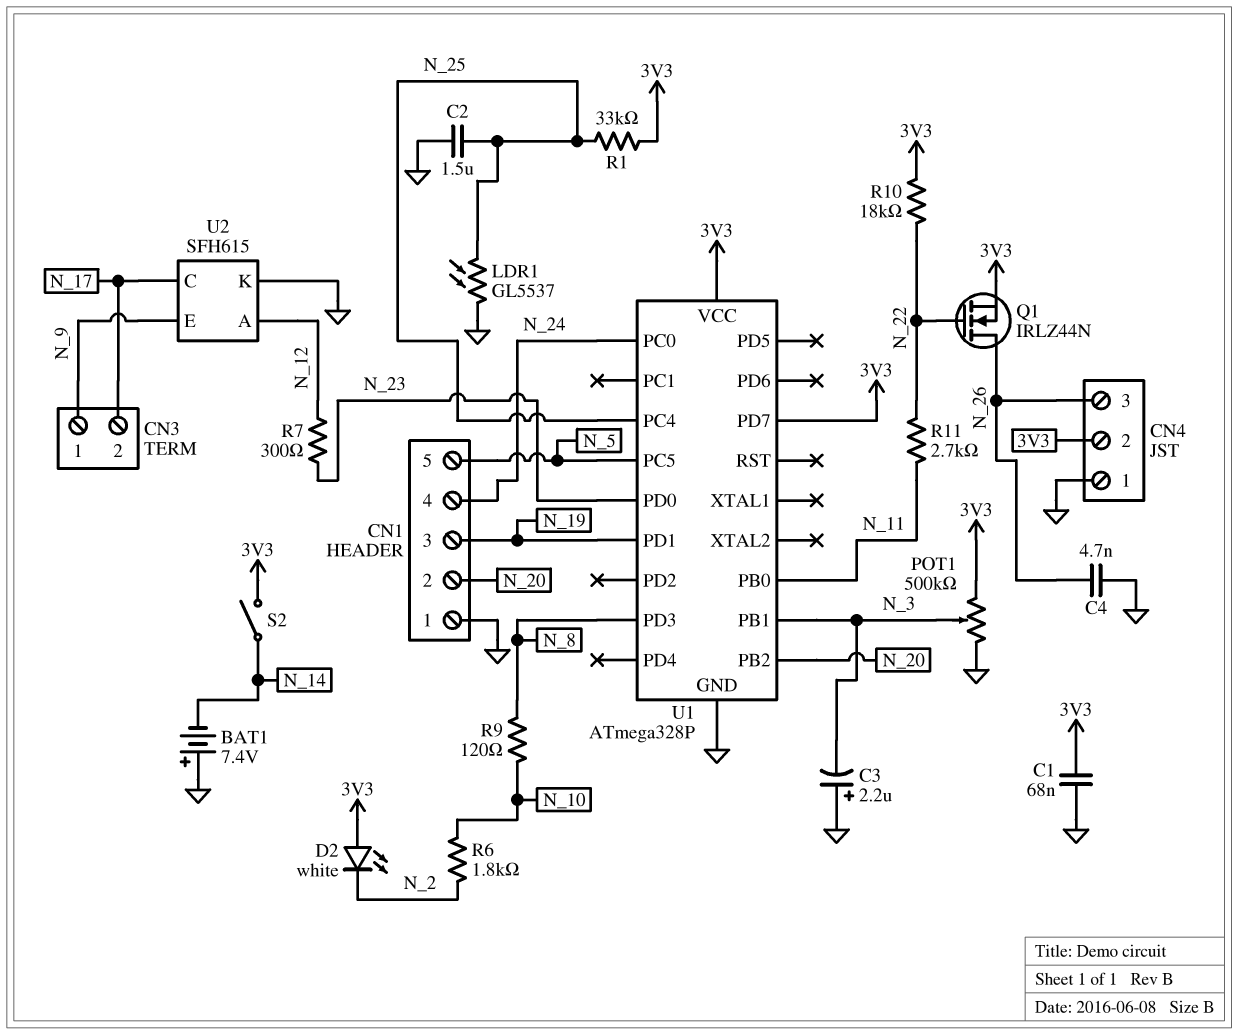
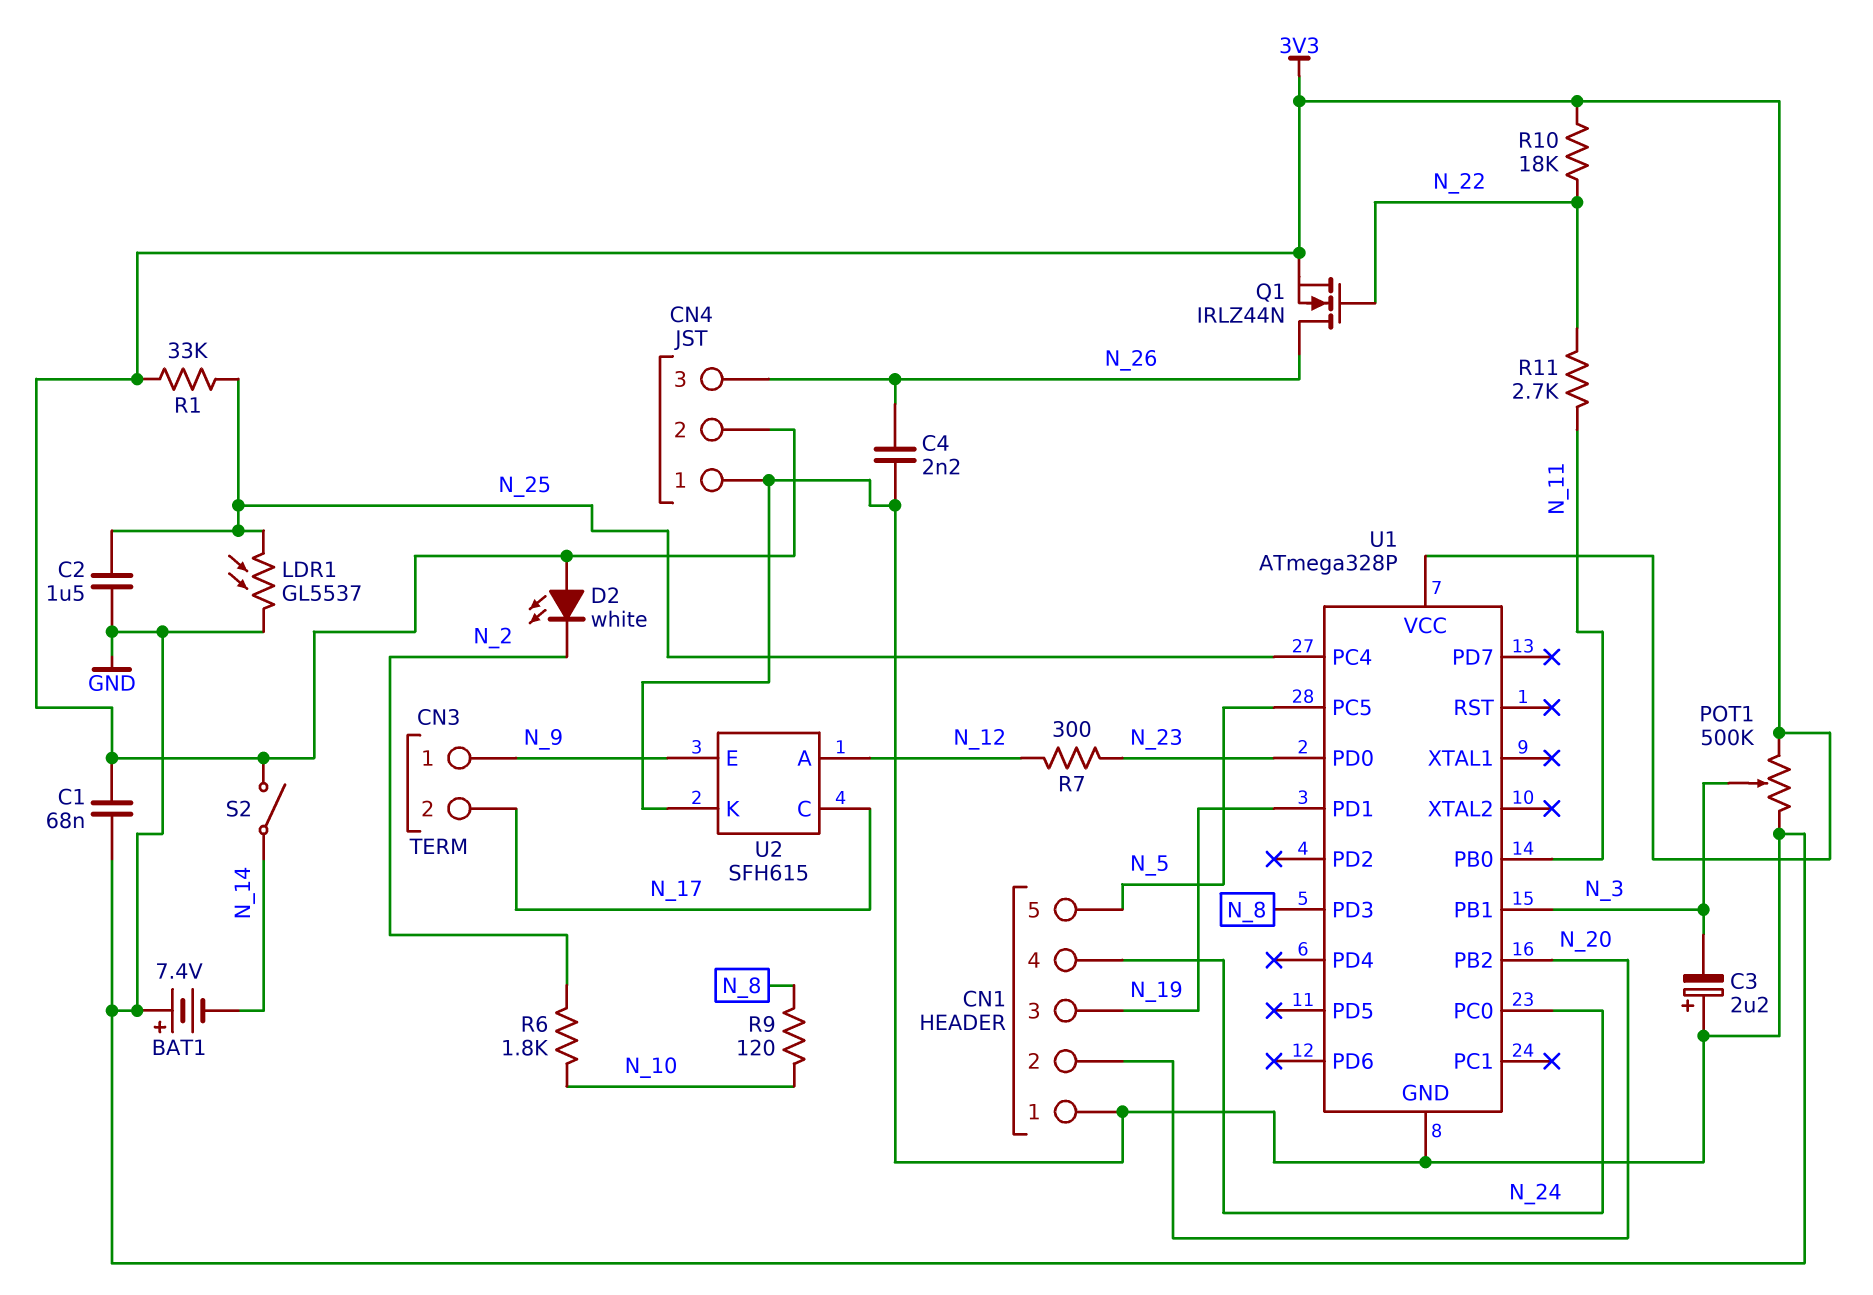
C4: 4.7nF (GND, N_26) -> 2.2nF (GND, N_26)
U1 pin PD7: 3V3 -> none

